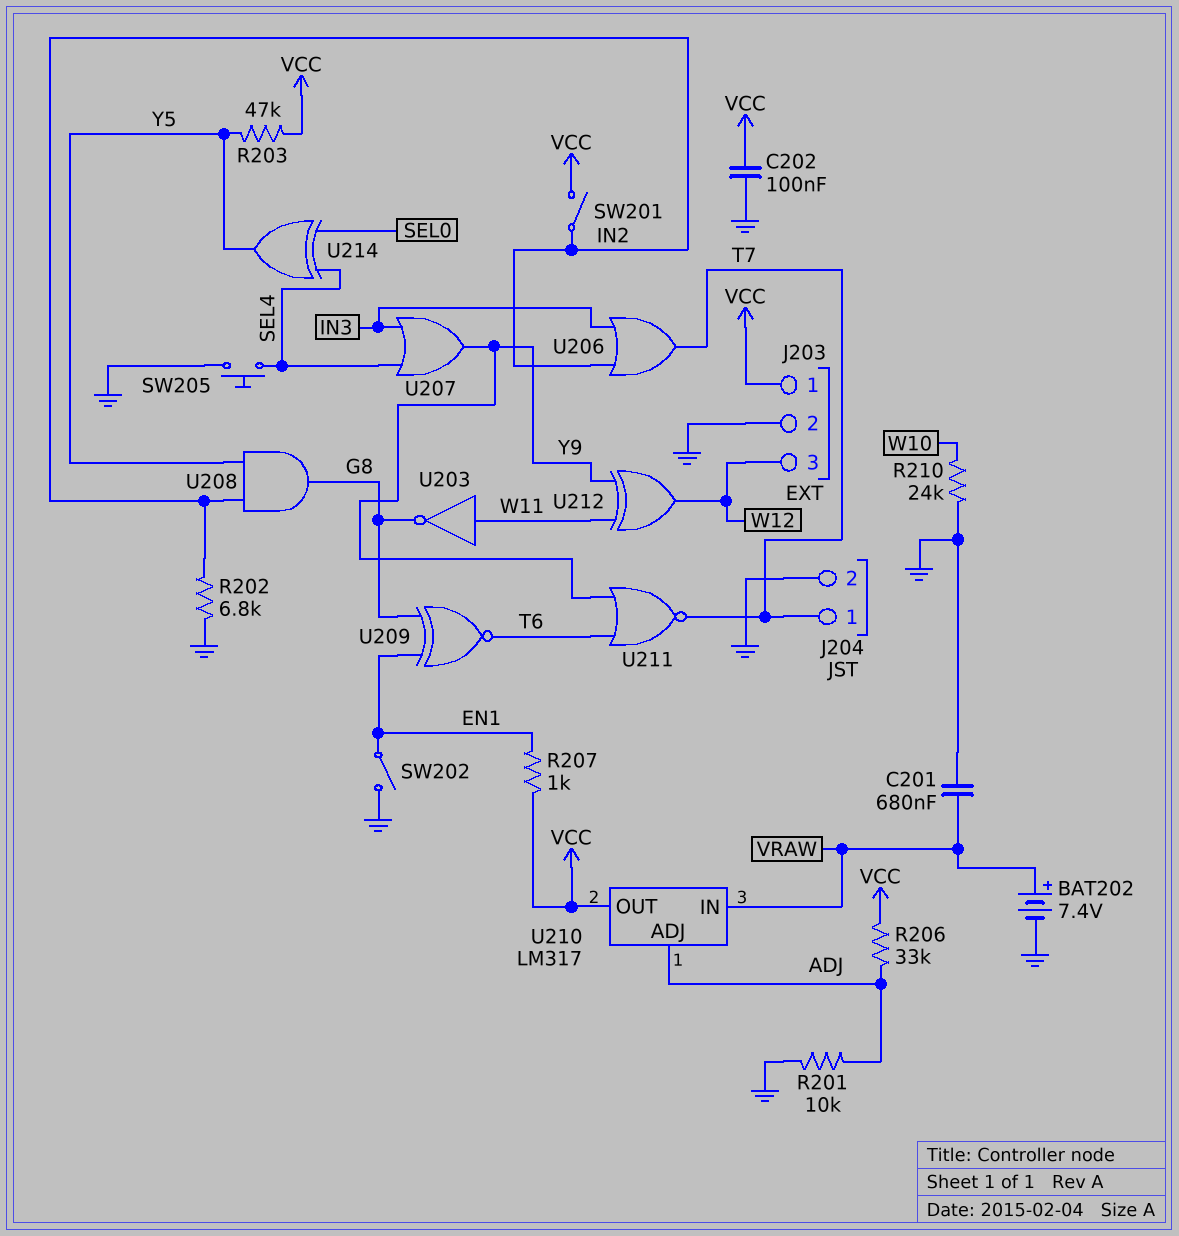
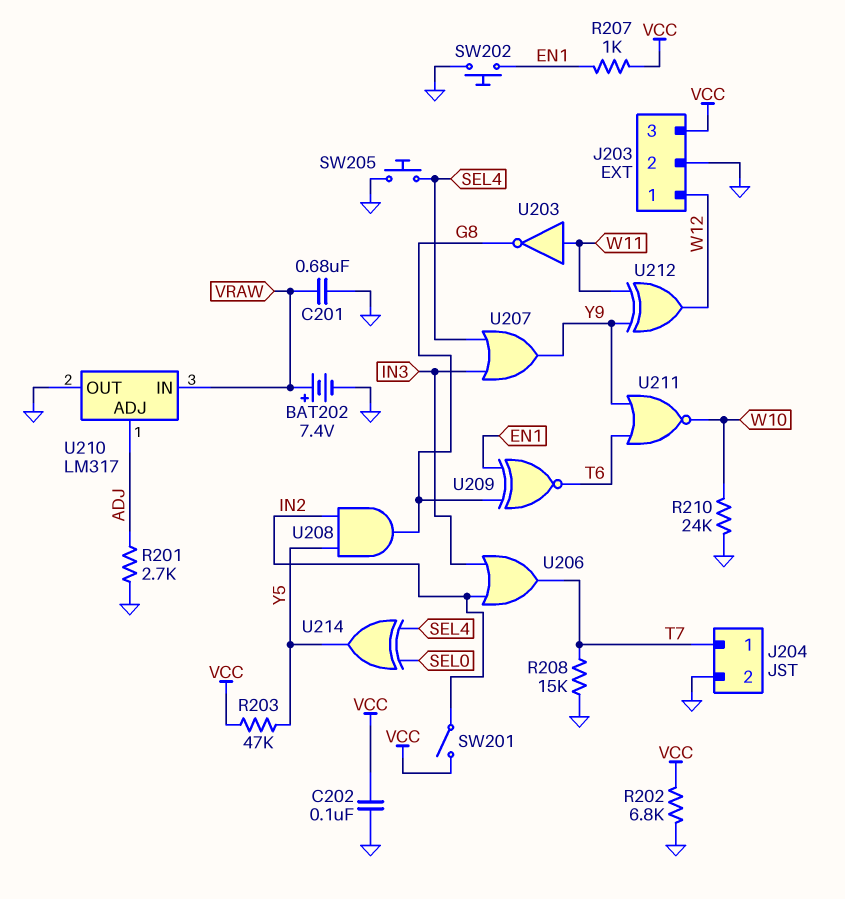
J203 pin 1: VCC -> W12
J203 pin 3: W12 -> VCC
R201: 10k (ADJ, GND) -> 2.7k (ADJ, GND)
R202: 6.8k (GND, IN2) -> 6.8k (GND, VCC)
R206: 33k (ADJ, VCC) -> none
R208: none -> 15k (GND, T7)
SW202: switch (EN1, GND) -> button (EN1, GND)
U210 pin OUT: VCC -> GND
U211: NOR (in T6, in Y9, out T7) -> NOR (in T6, in Y9, out W10)

